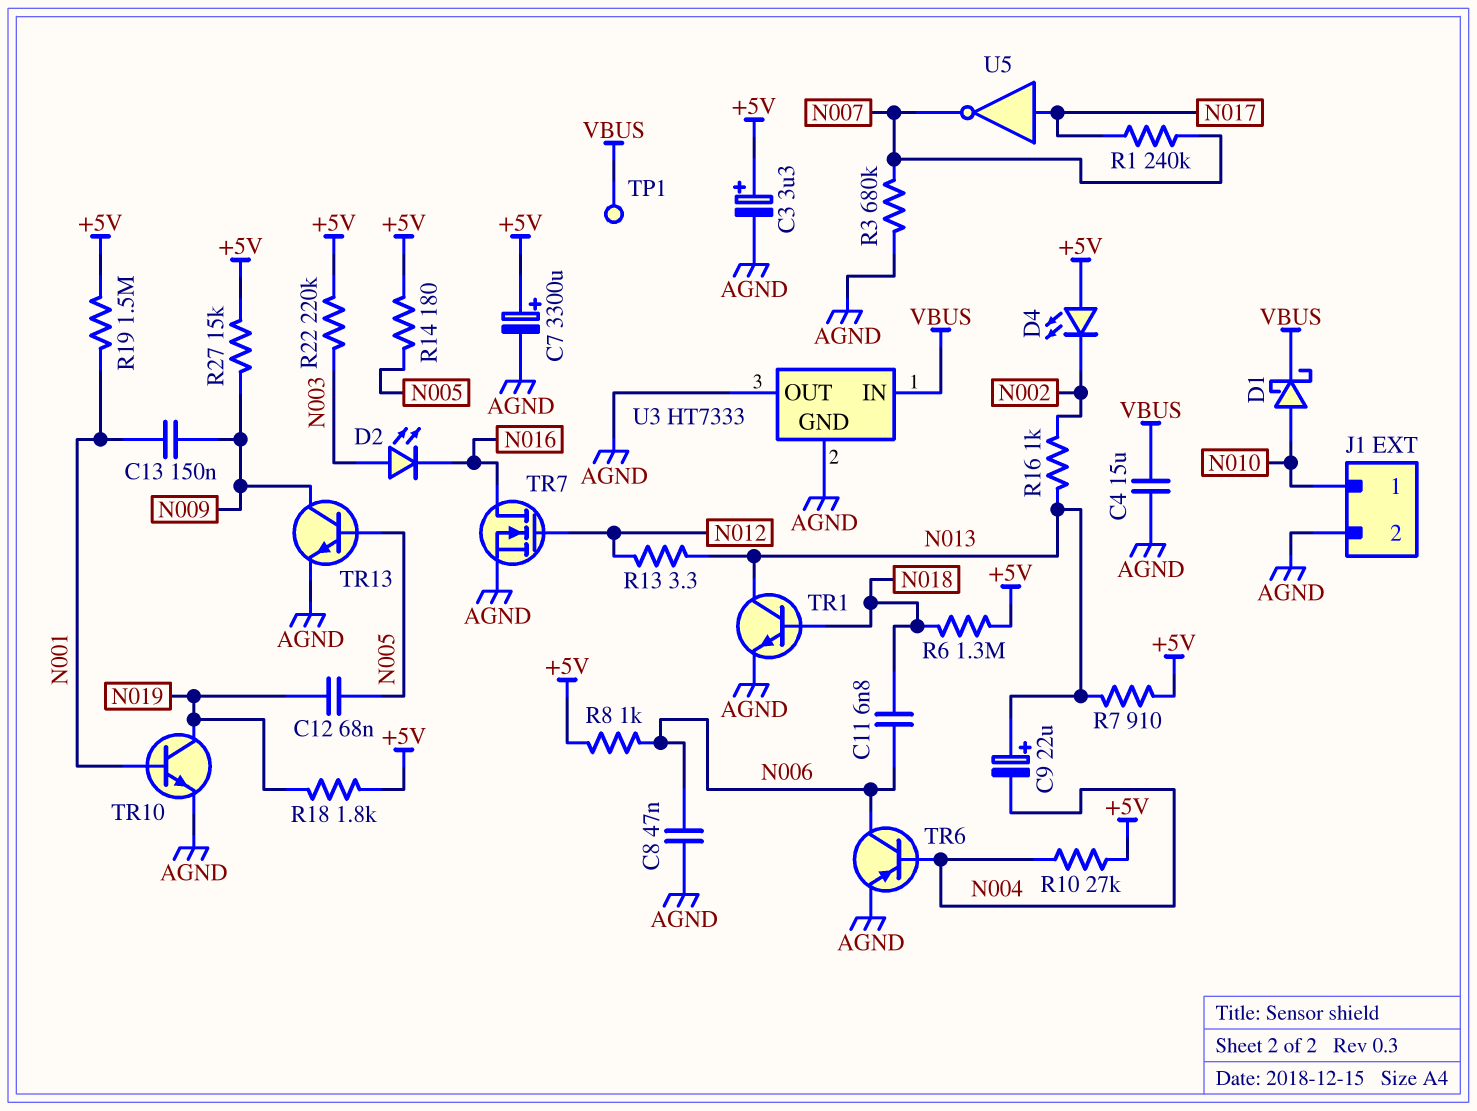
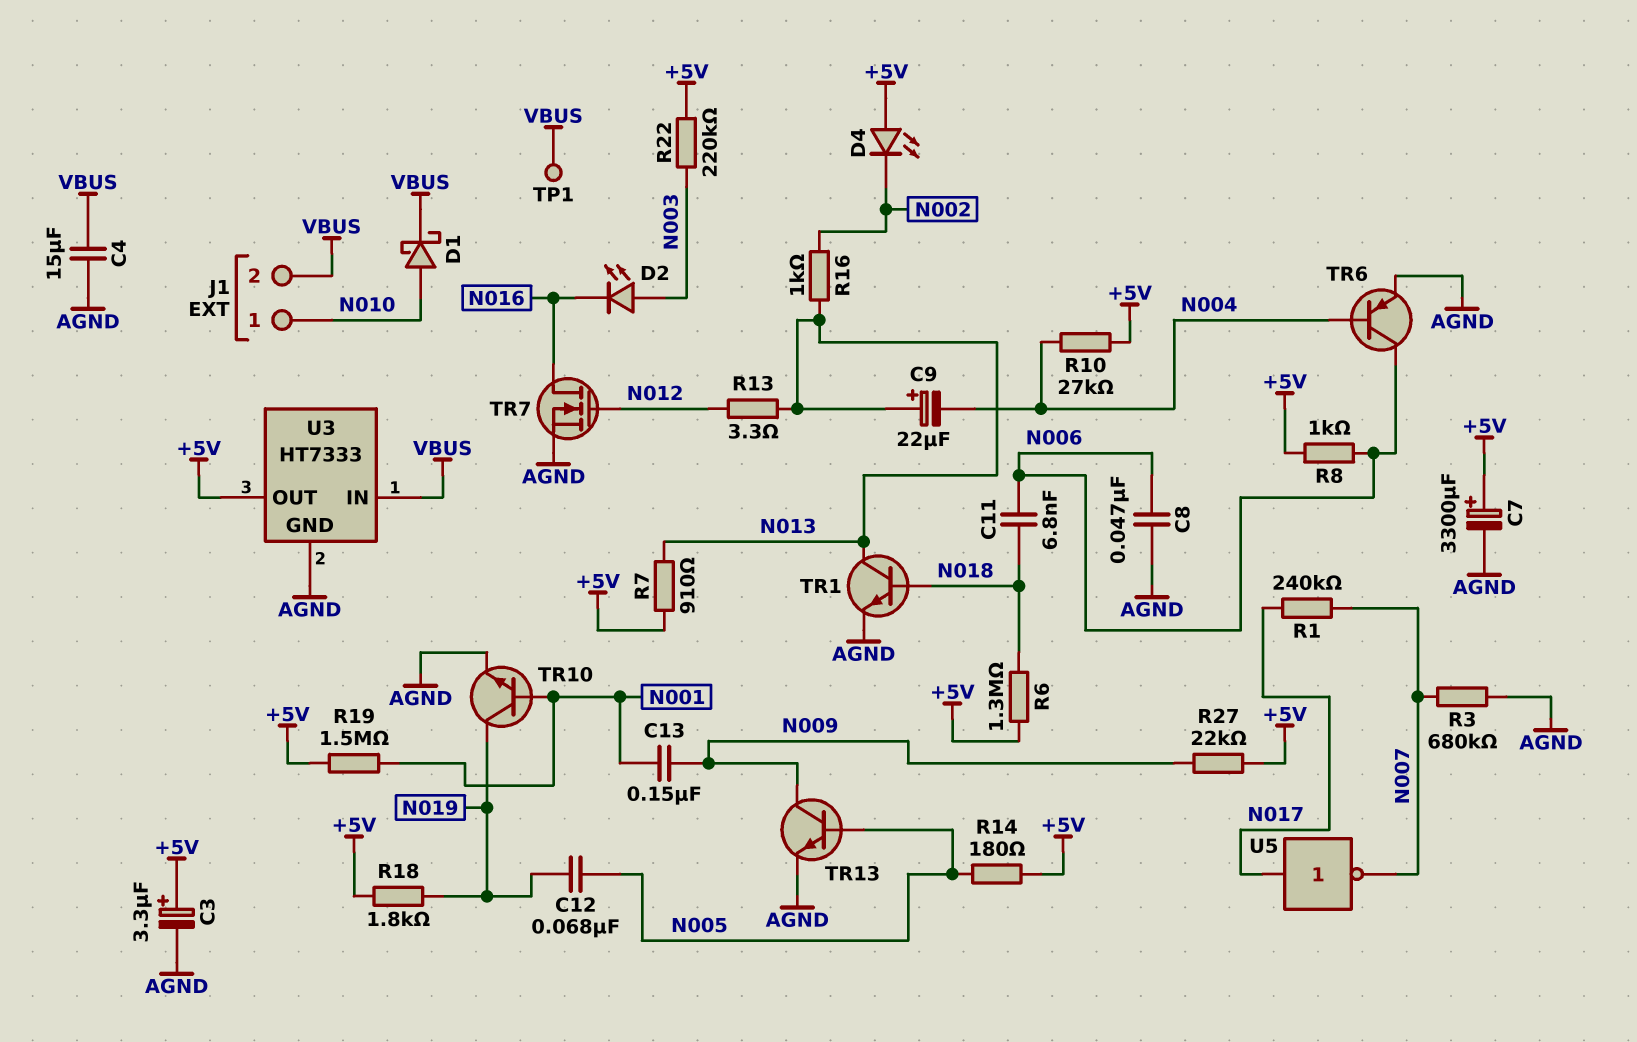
J1 pin 2: AGND -> VBUS
R27: 15k (+5V, N009) -> 22k (+5V, N009)
U3 pin OUT: AGND -> +5V

